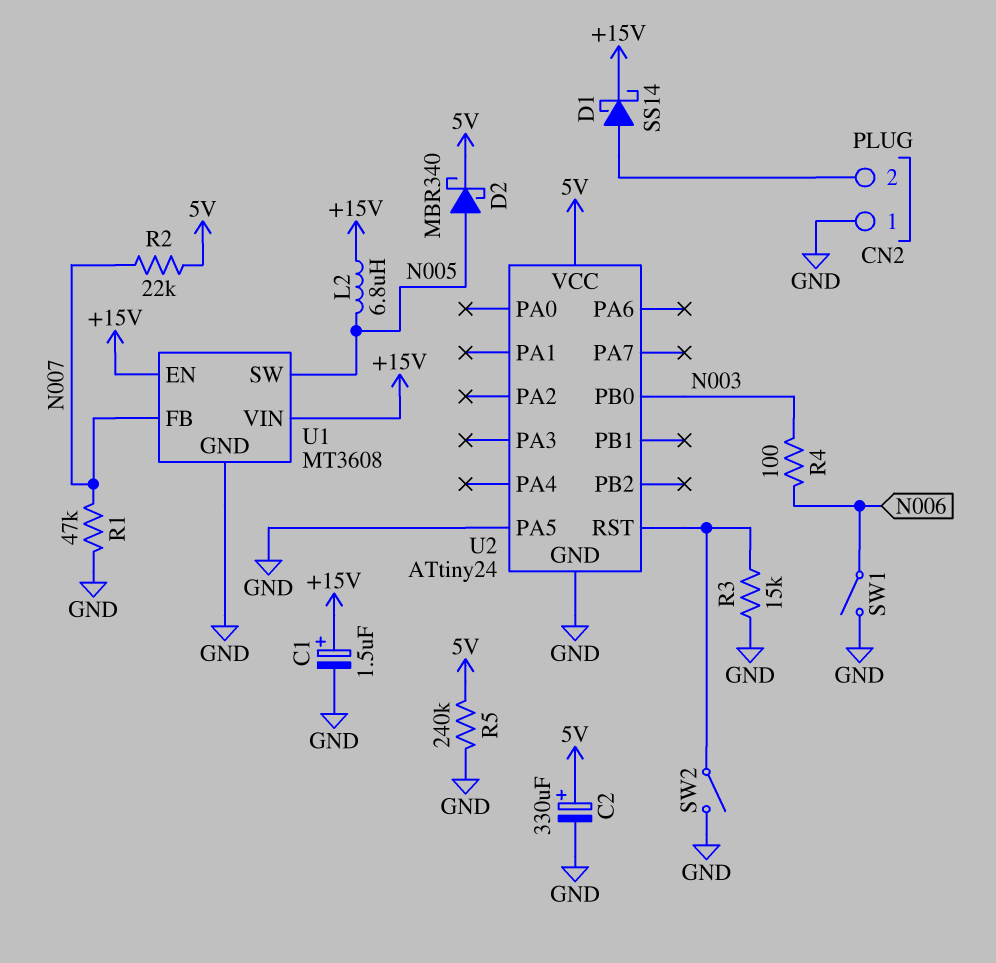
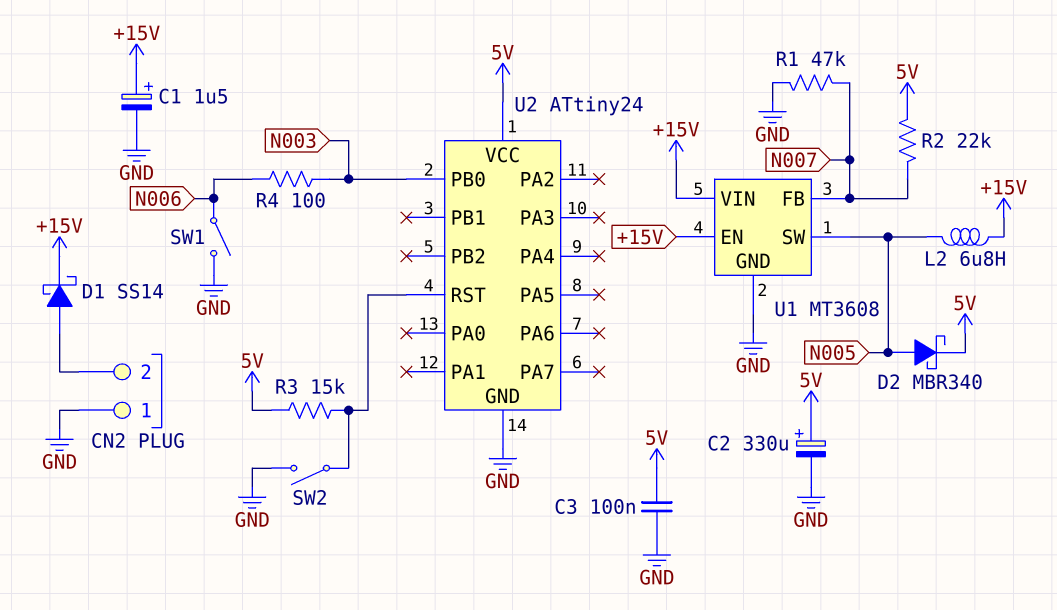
C3: none -> 100nF (5V, GND)
R3: 15k (GND, U2/RST) -> 15k (5V, U2/RST)
R5: 240k (5V, GND) -> none
U2 pin PA5: GND -> none

